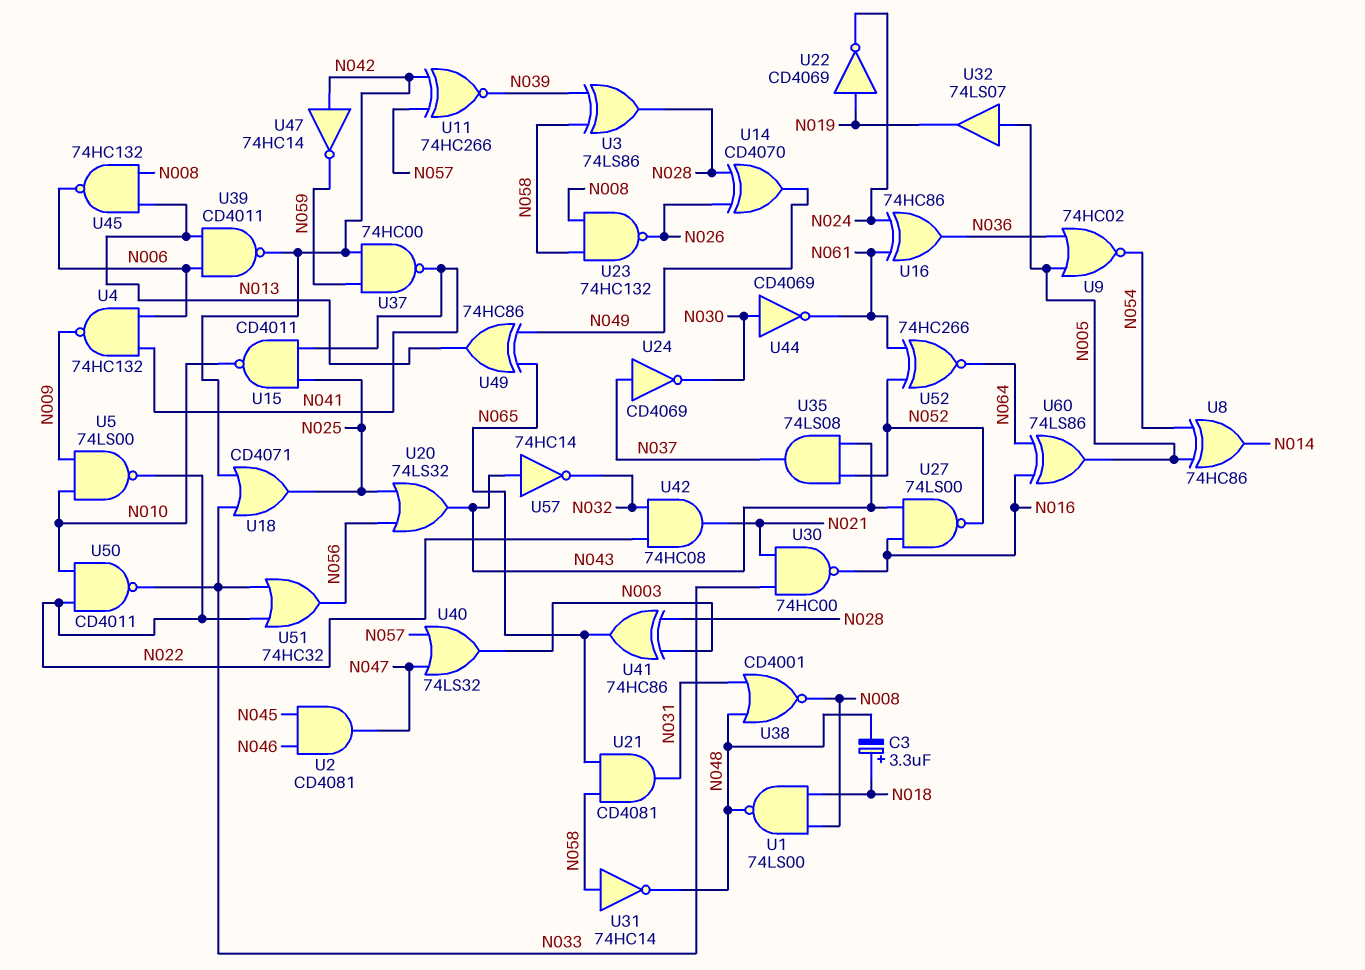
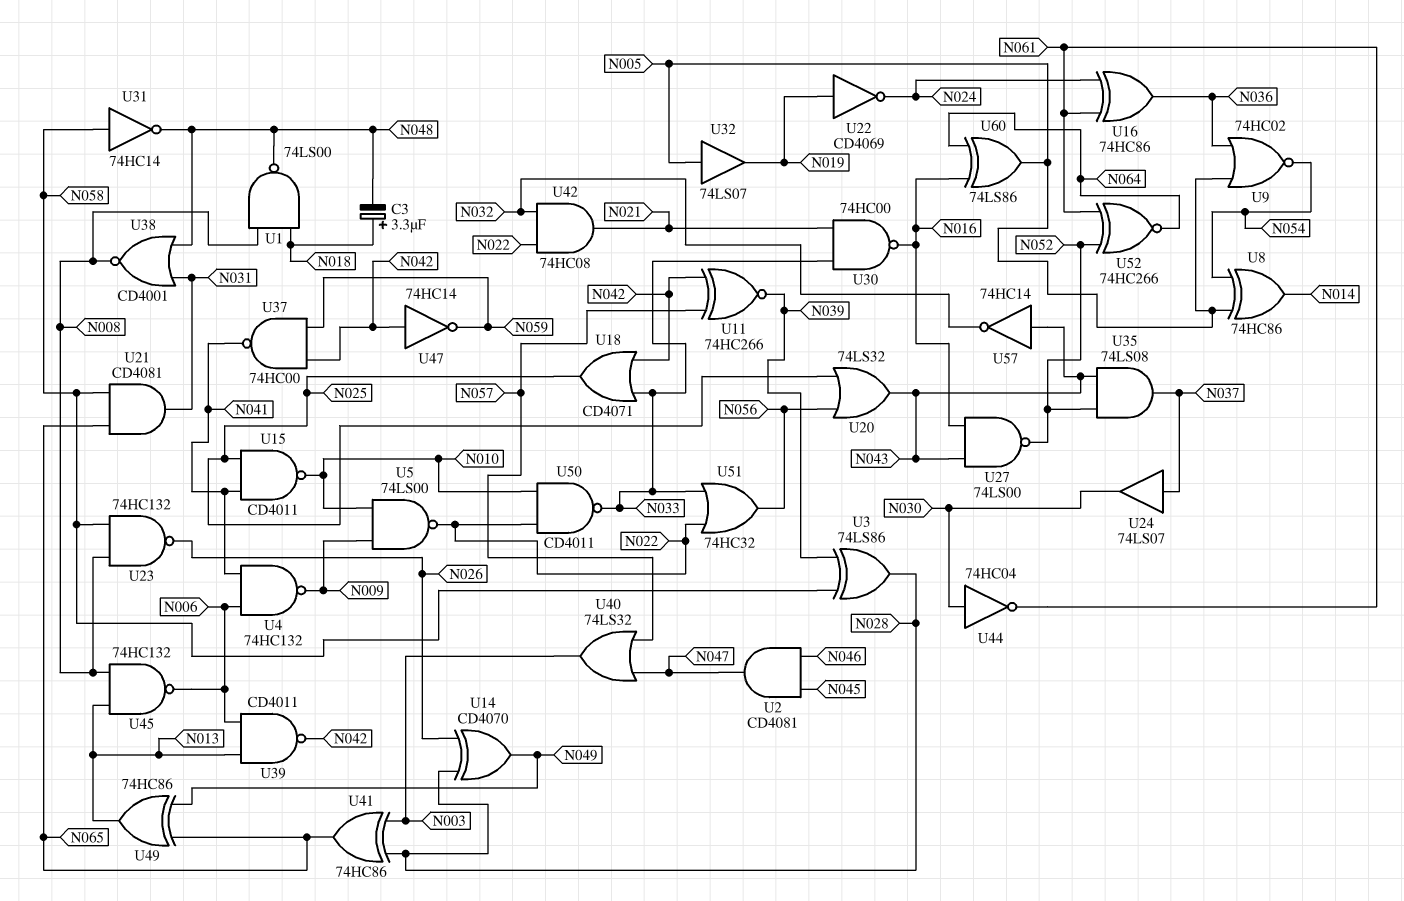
U24: NOT CD4069 (in N037, out N030) -> buffer 74LS07 (in N037, out N030)
U44: NOT CD4069 (in N030, out N061) -> NOT 74HC04 (in N030, out N061)

